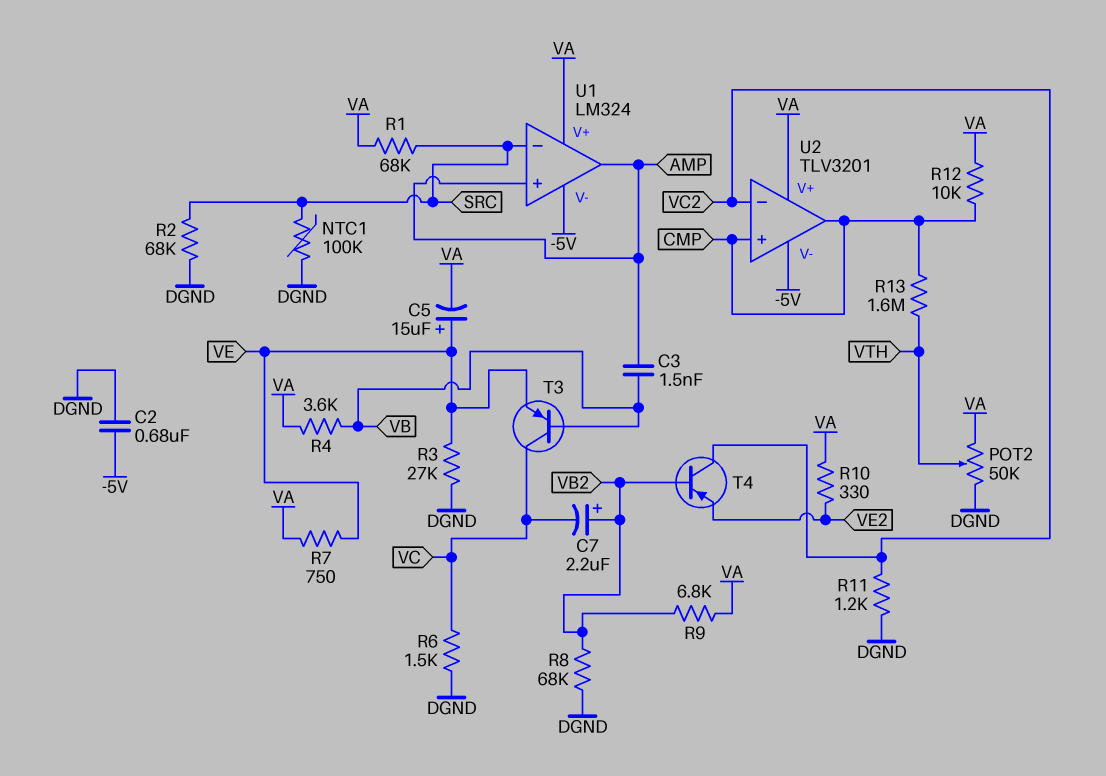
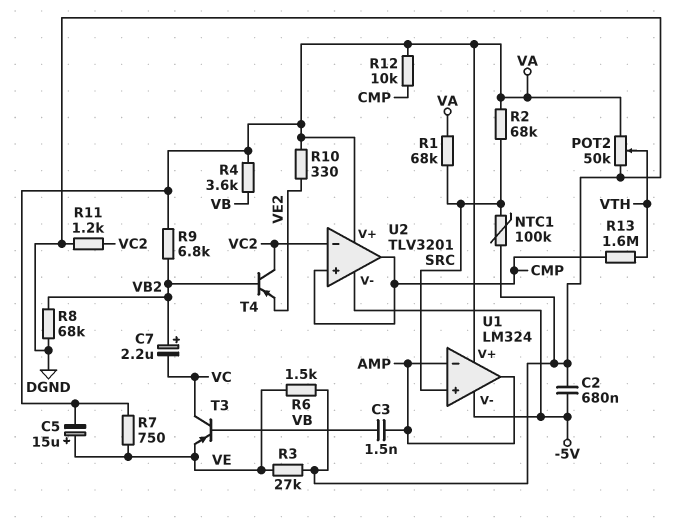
R2: 68k (DGND, SRC) -> 68k (SRC, VA)
R6: 1.5k (DGND, VC) -> 1.5k (DGND, VE)
U1 pin in+: AMP -> SRC
U1 pin in-: SRC -> AMP

